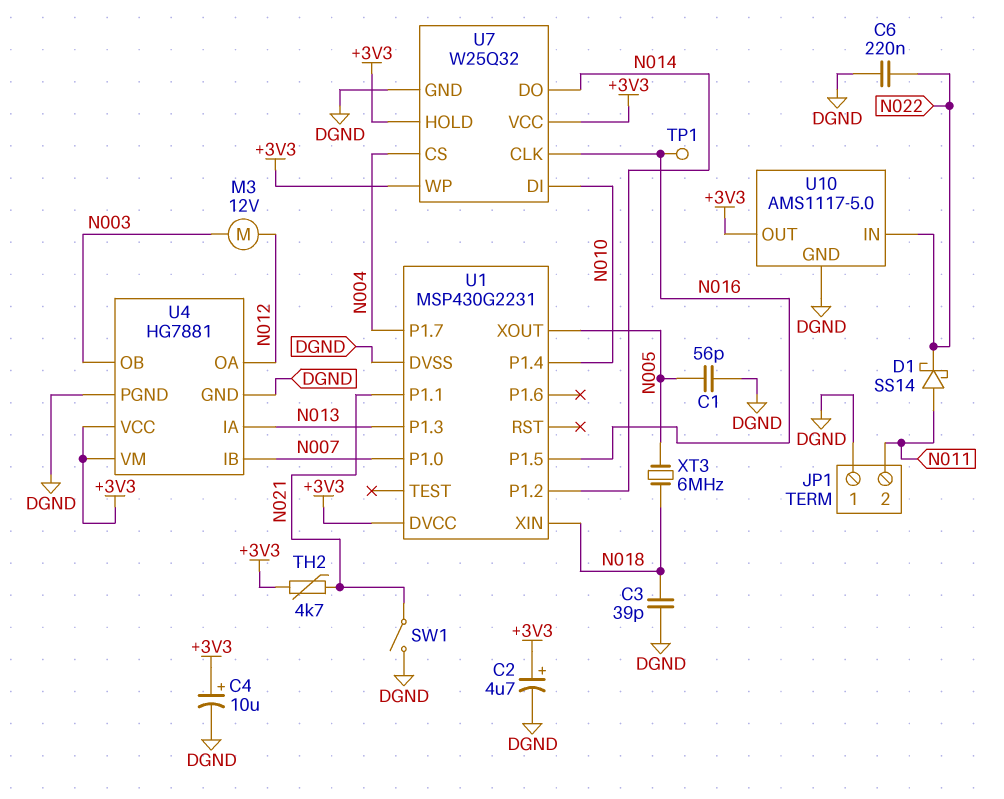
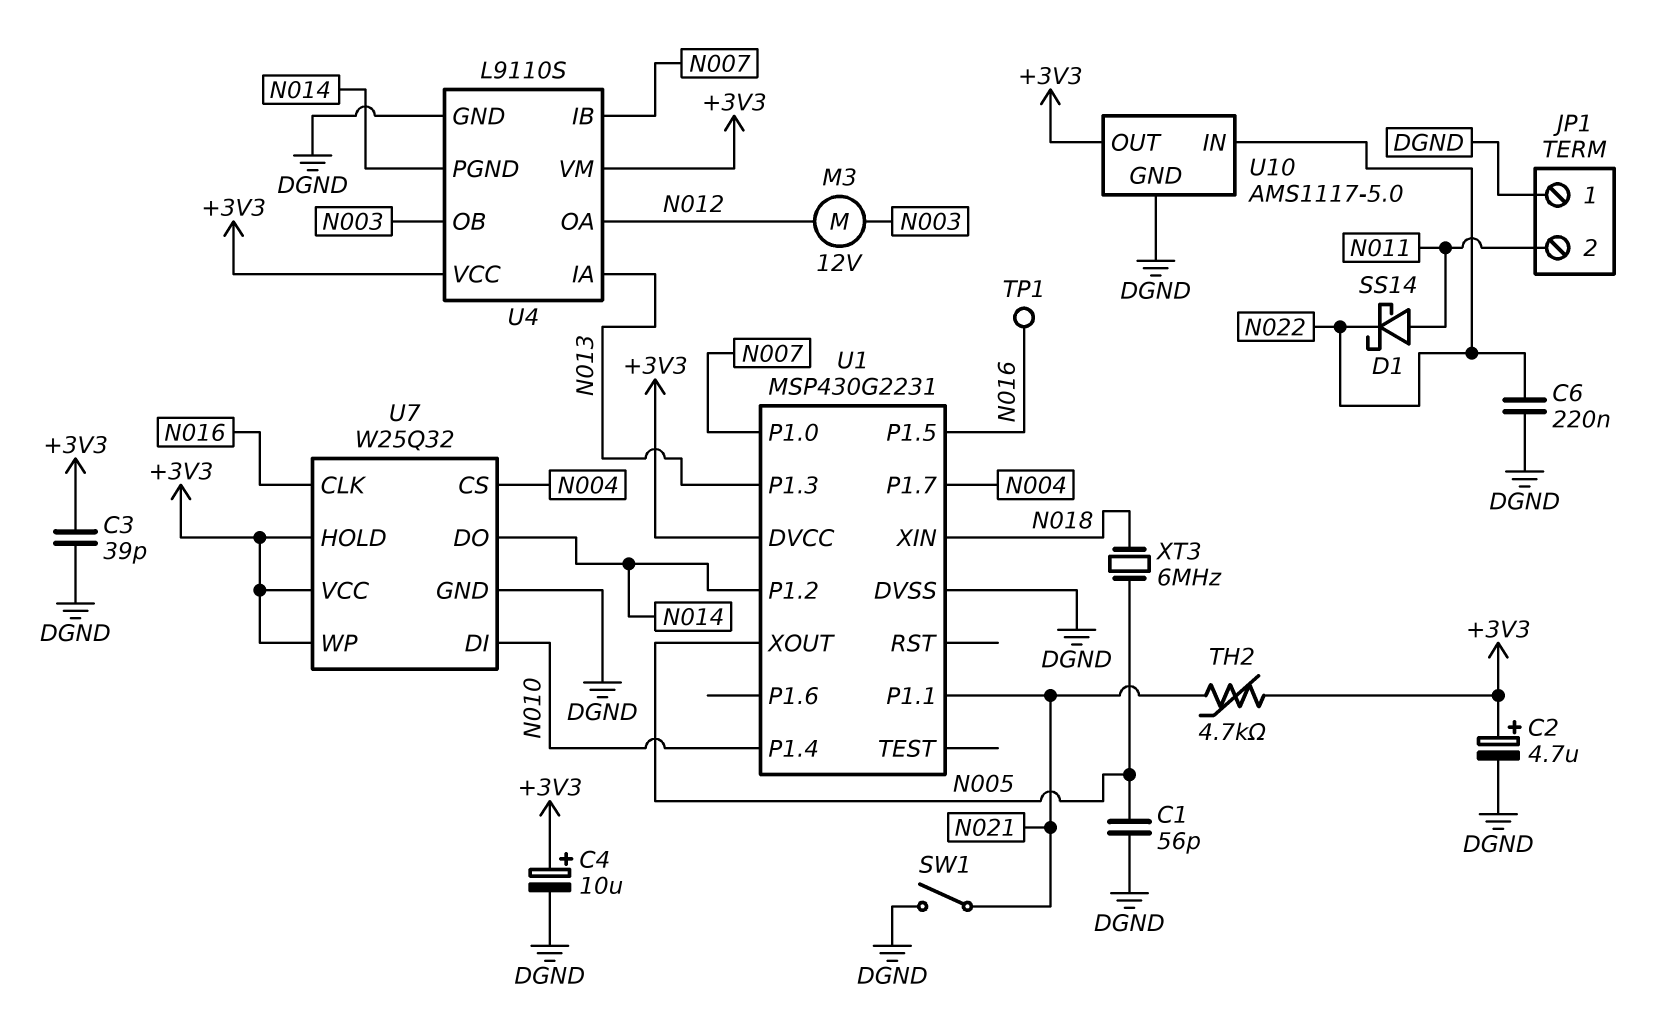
C3: 39pF (DGND, N018) -> 39pF (+3V3, DGND)
U4: HG7881 -> L9110S
U4 pin PGND: DGND -> N014

